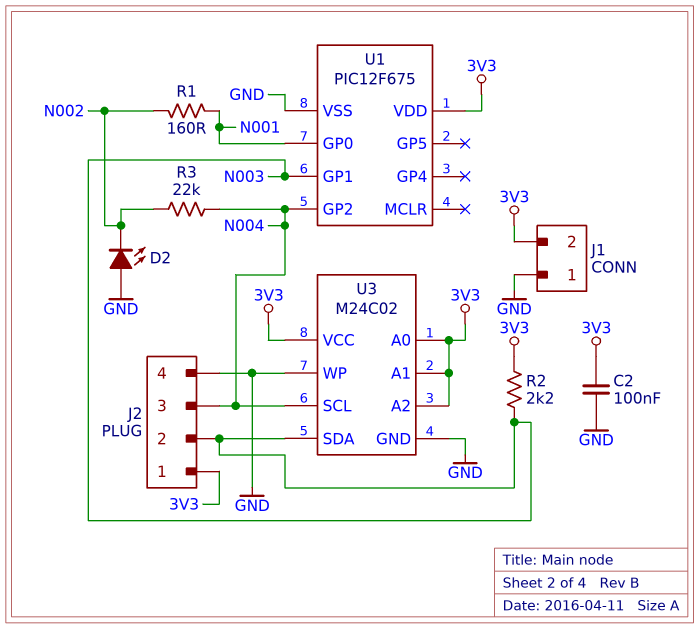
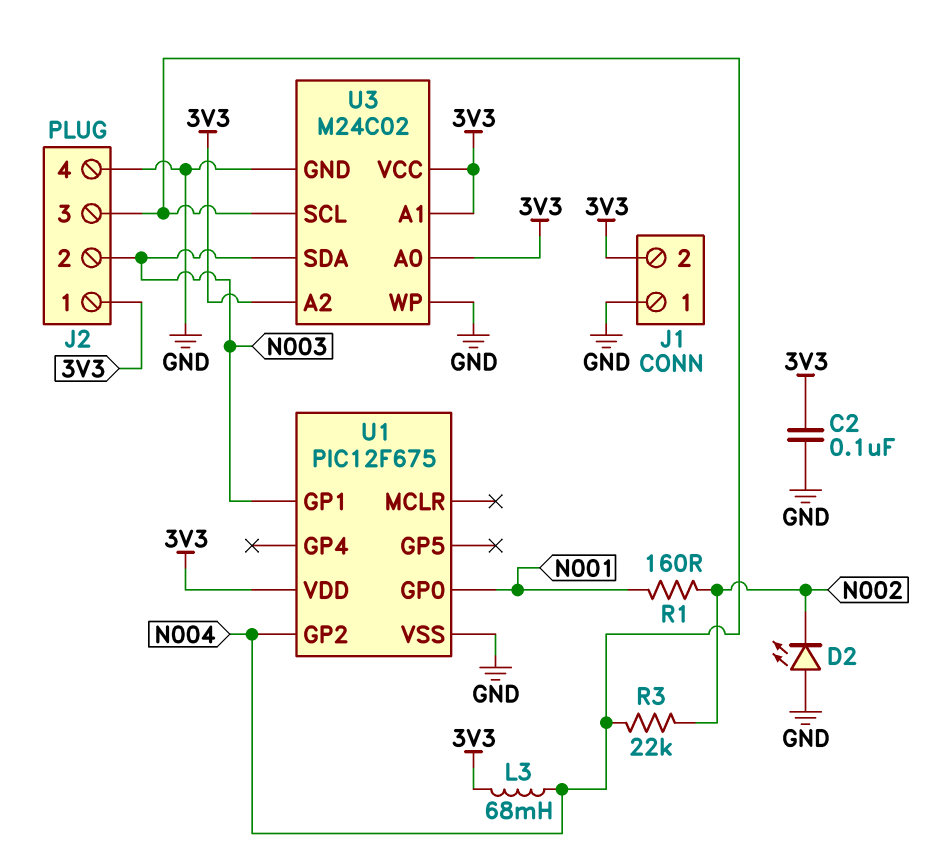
L3: none -> 68mH (3V3, N004)
R2: 2.2k (3V3, N003) -> none

